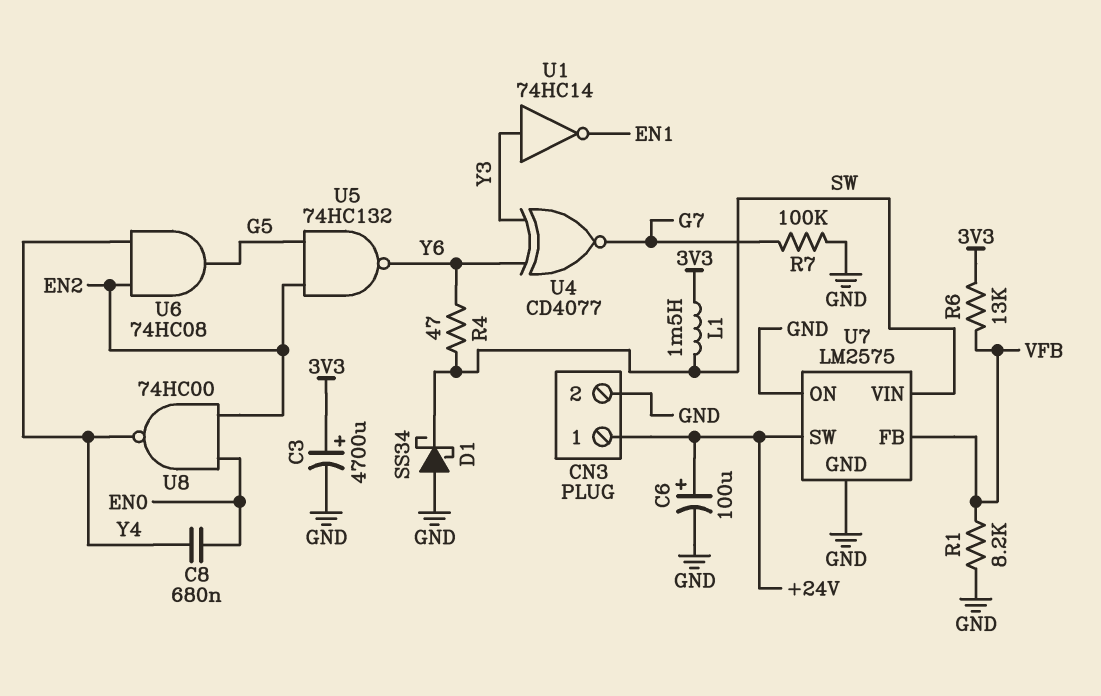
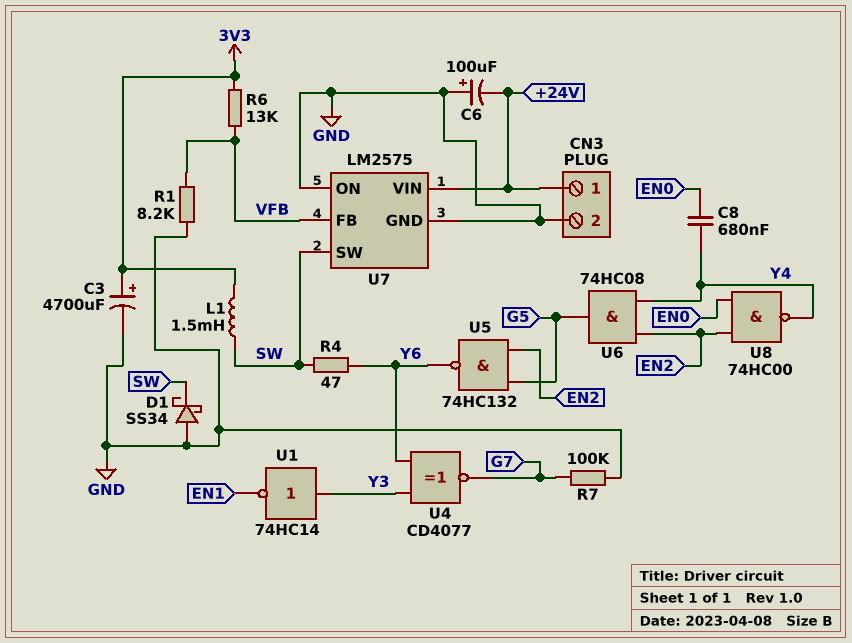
C6: 100uF (plus +24V, minus GND) -> 100uF (plus GND, minus +24V)
U7 pin SW: +24V -> SW
U7 pin VIN: SW -> +24V

